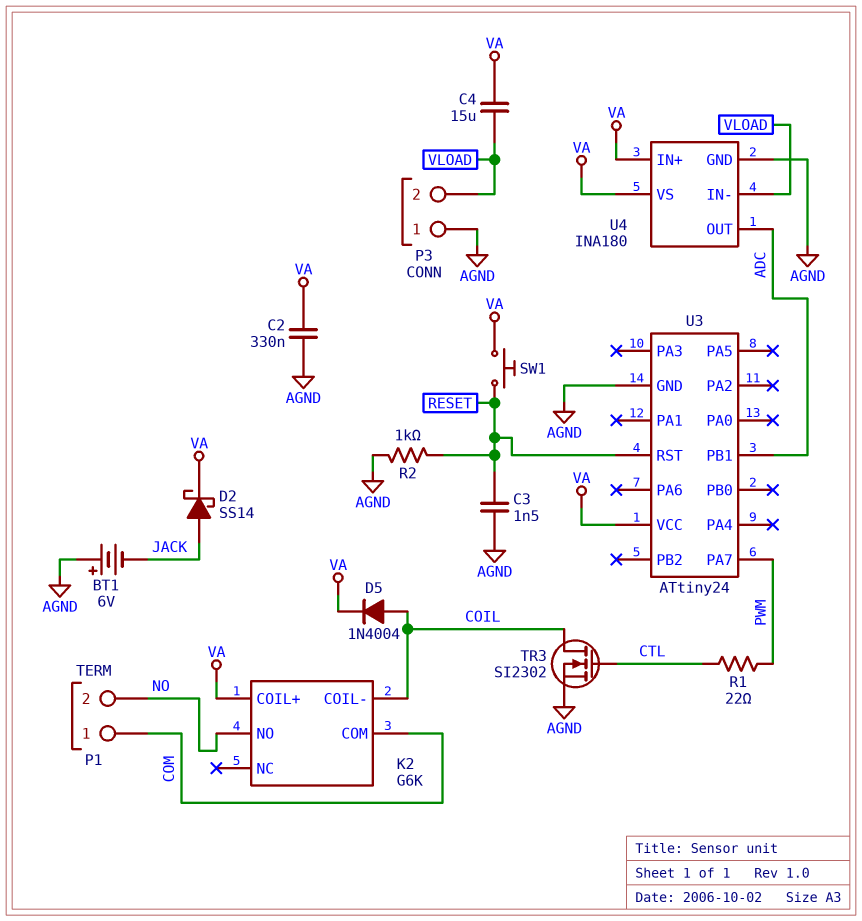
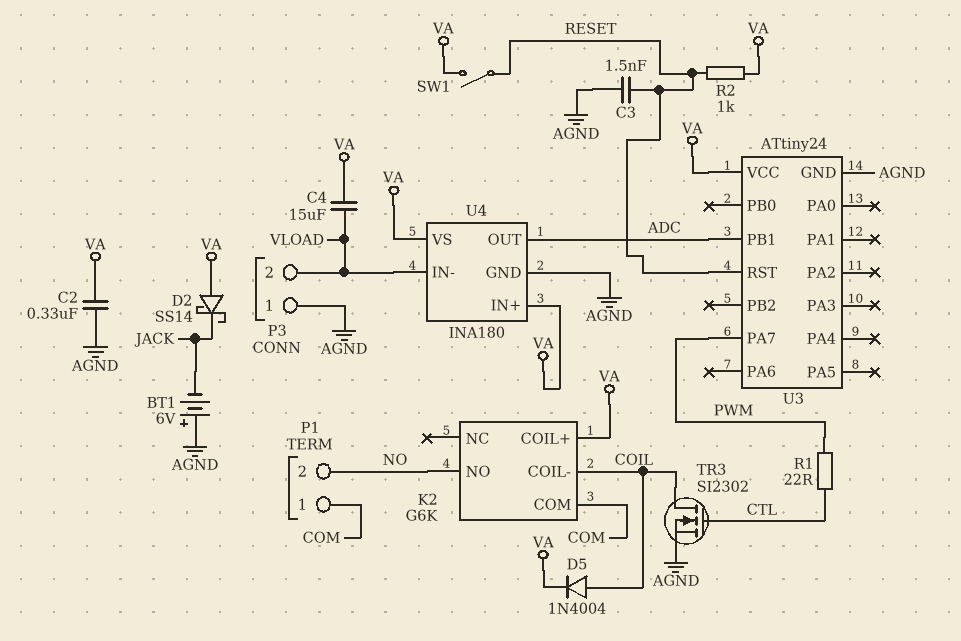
D2: schottky SS14 (A JACK, K VA) -> schottky SS14 (A VA, K JACK)
R2: 1k (AGND, RESET) -> 1k (RESET, VA)
SW1: button (RESET, VA) -> switch (RESET, VA)

